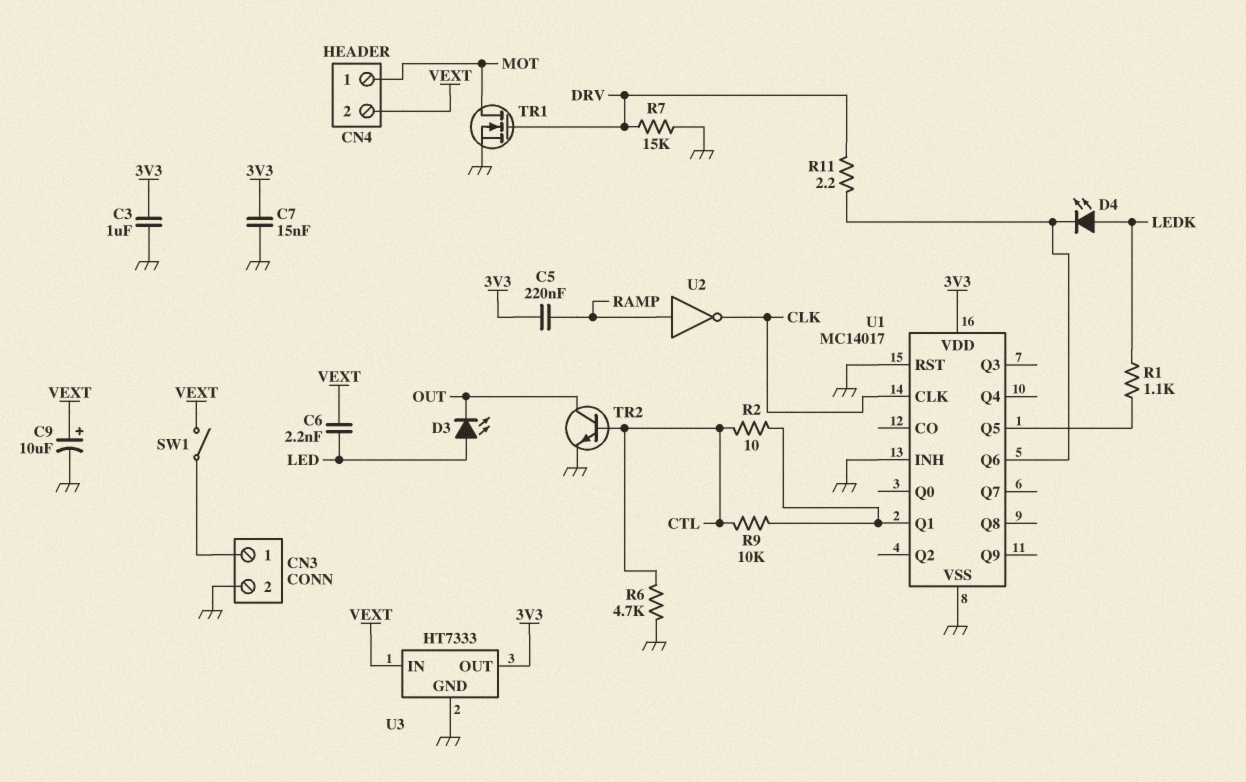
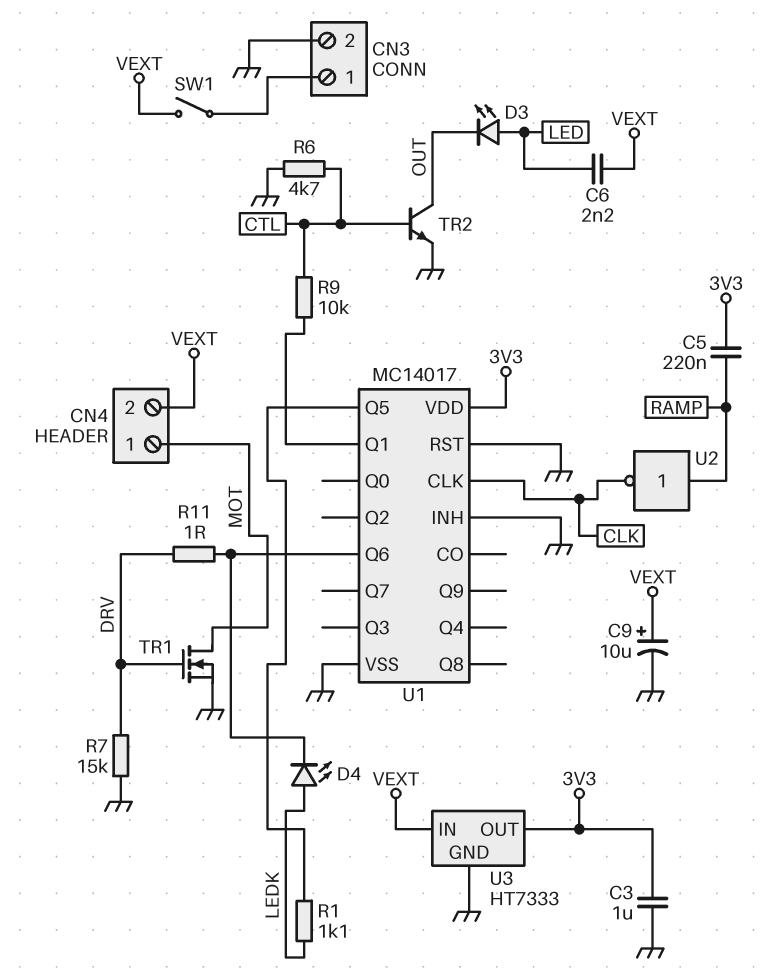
C7: 15nF (3V3, GND) -> none
R2: 10 (CTL, U1/Q1) -> none
R11: 2.2 (DRV, U1/Q6) -> 1 (DRV, U1/Q6)

